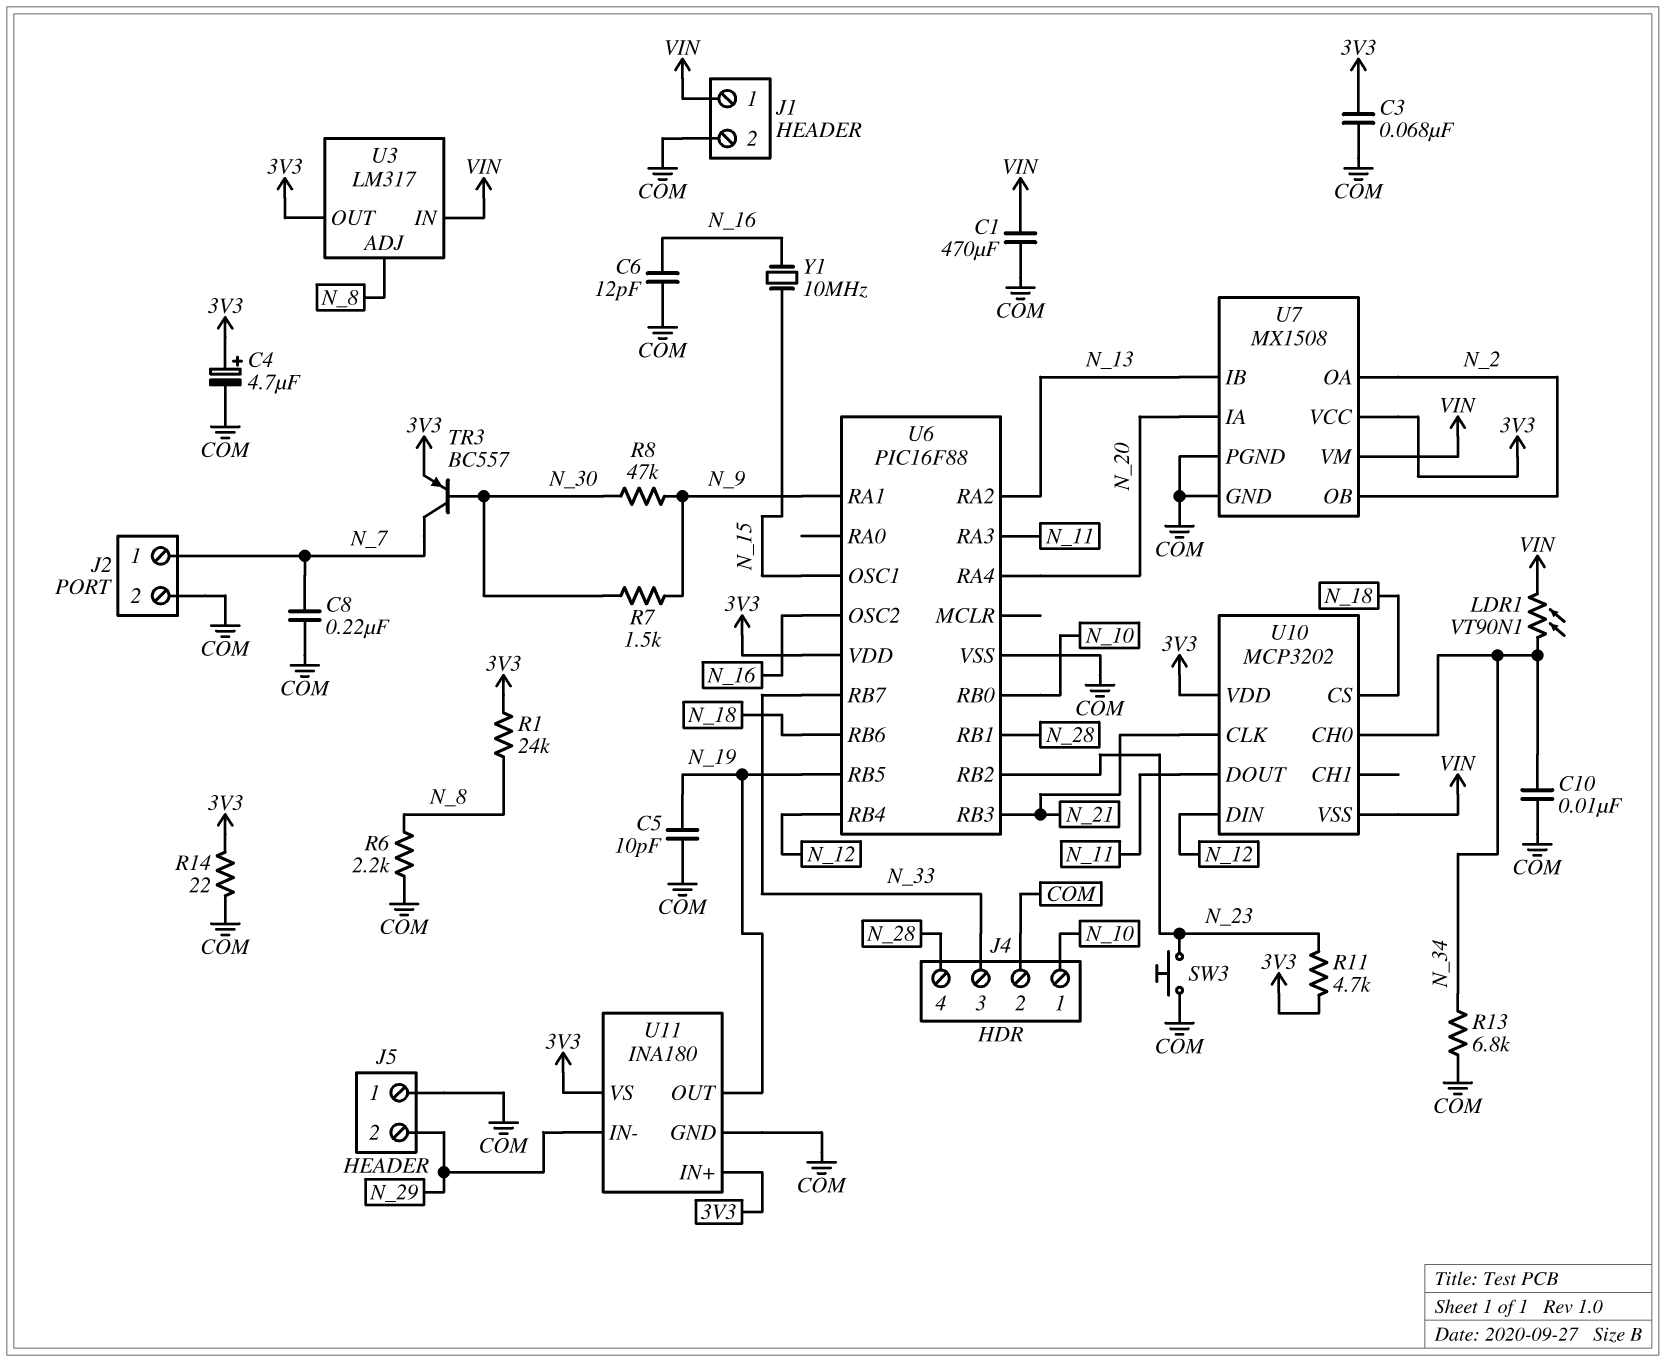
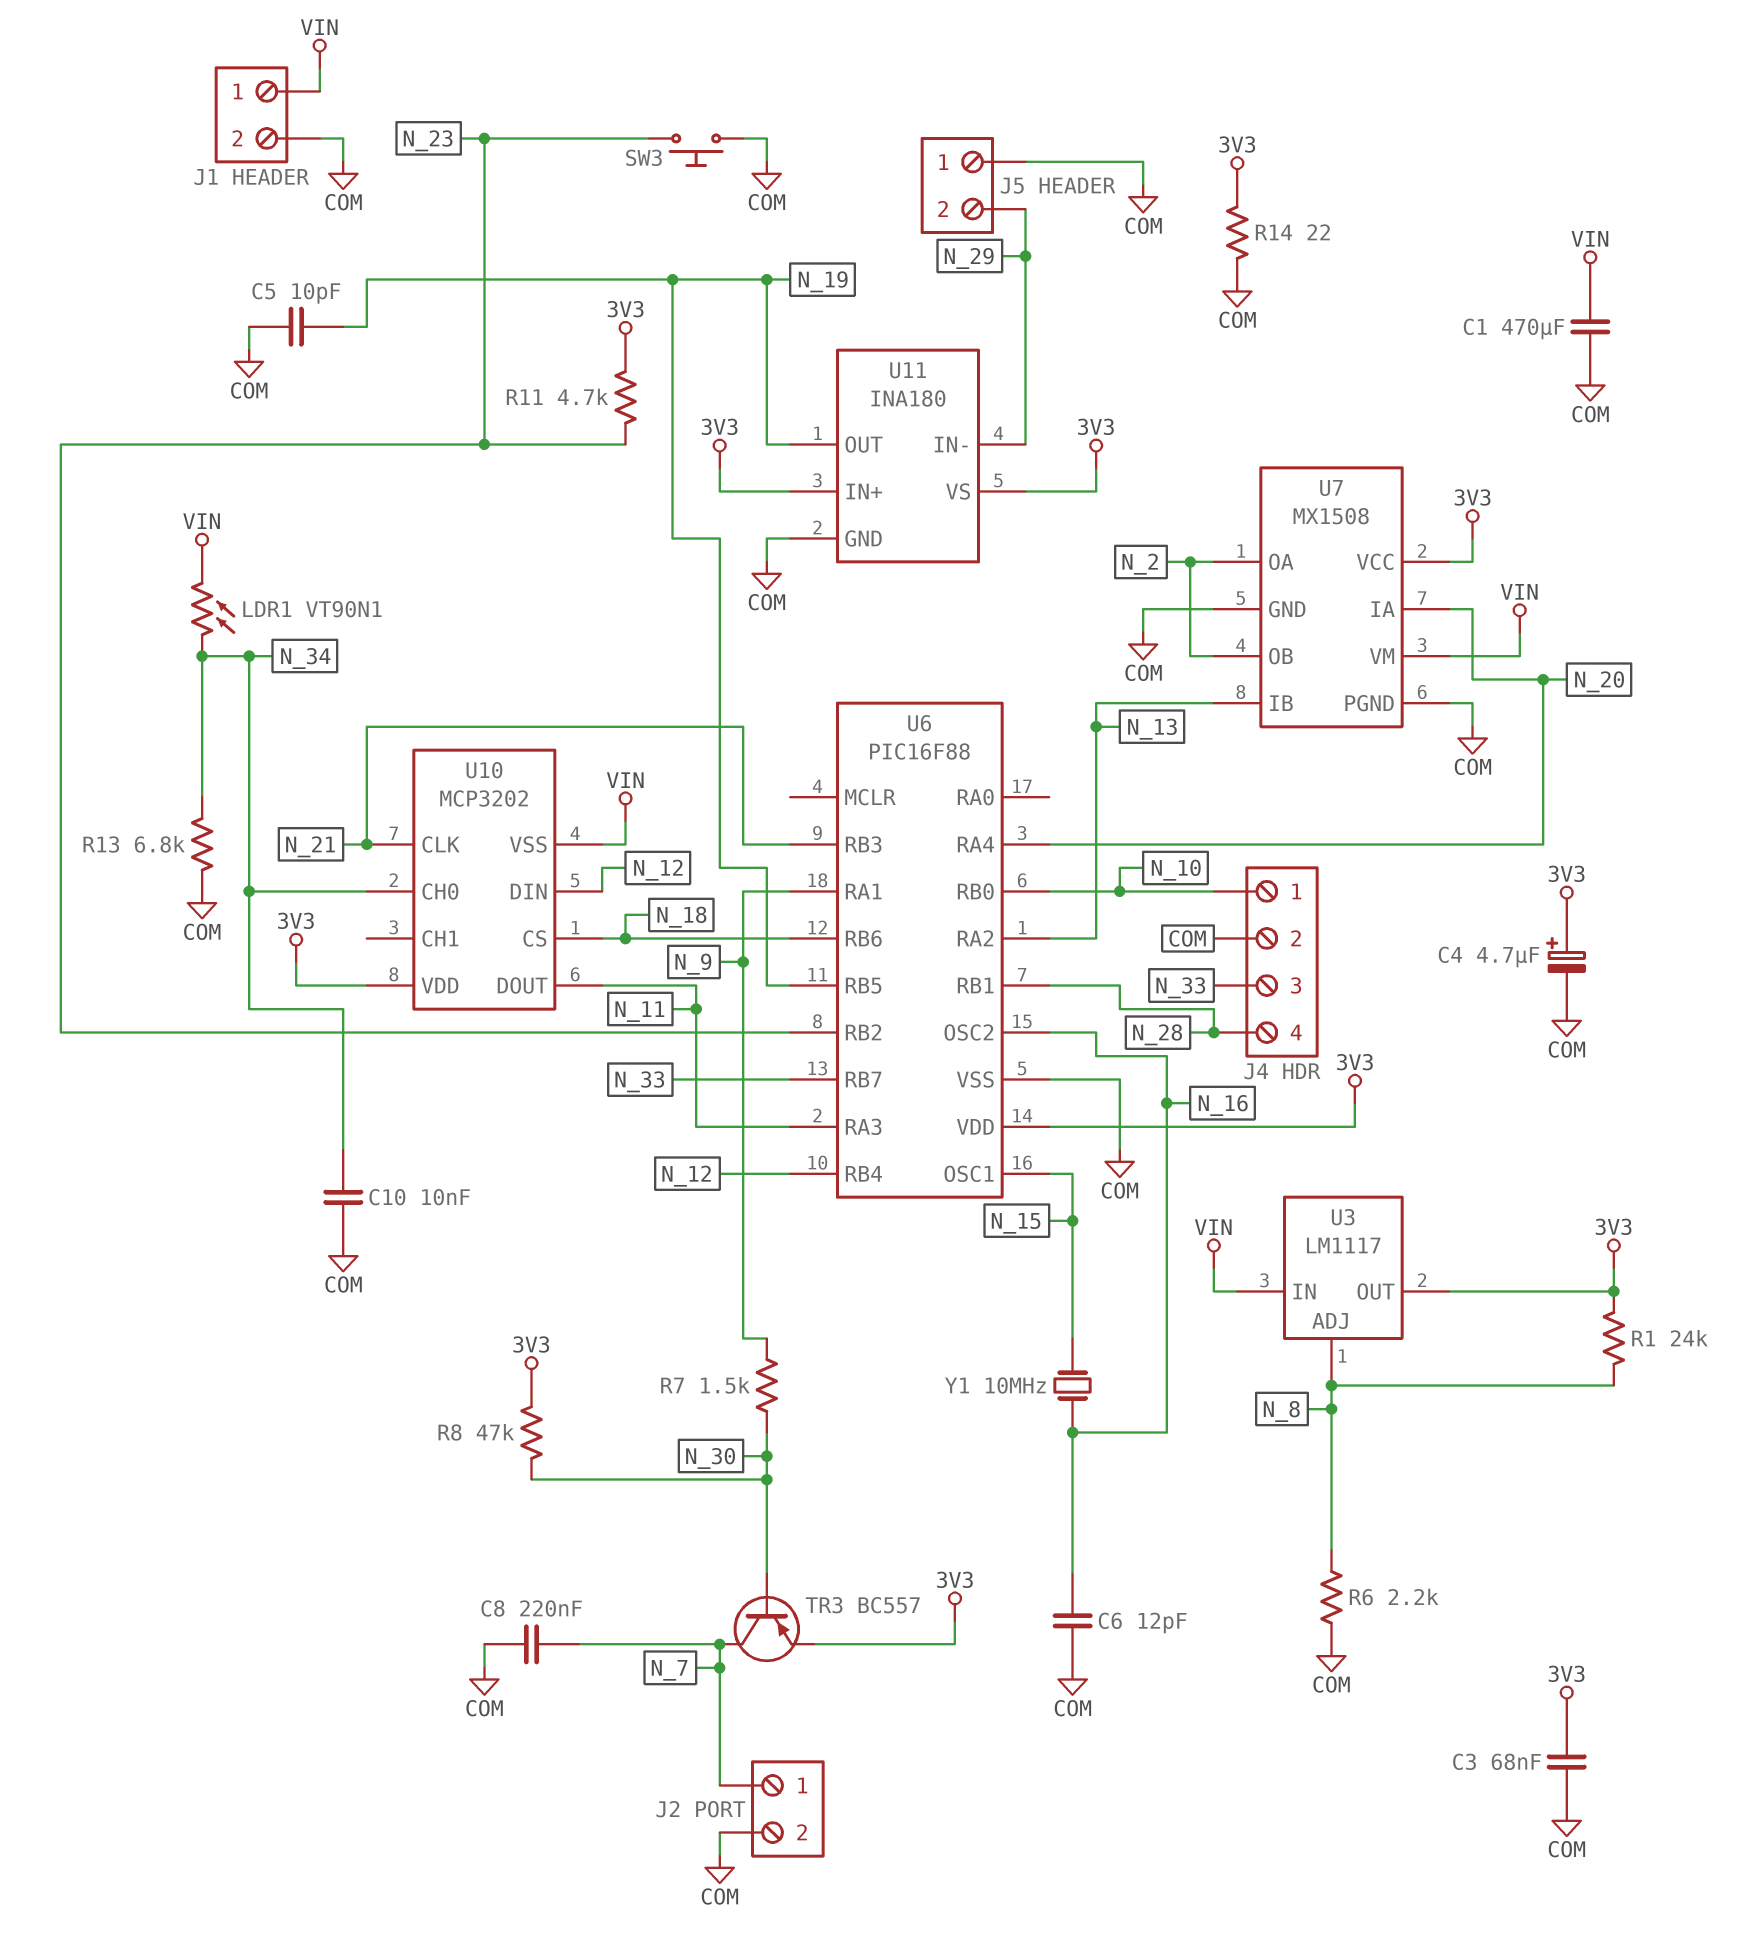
R8: 47k (N_9, N_30) -> 47k (3V3, N_30)
U3: LM317 -> LM1117

